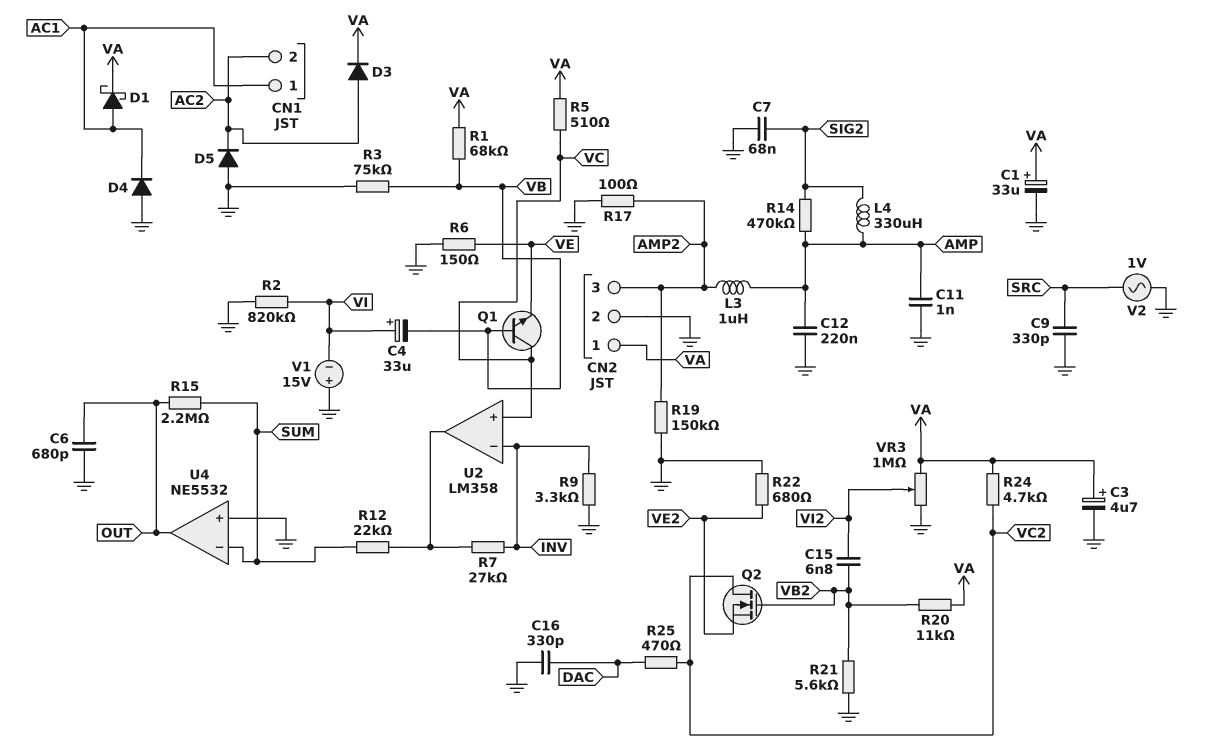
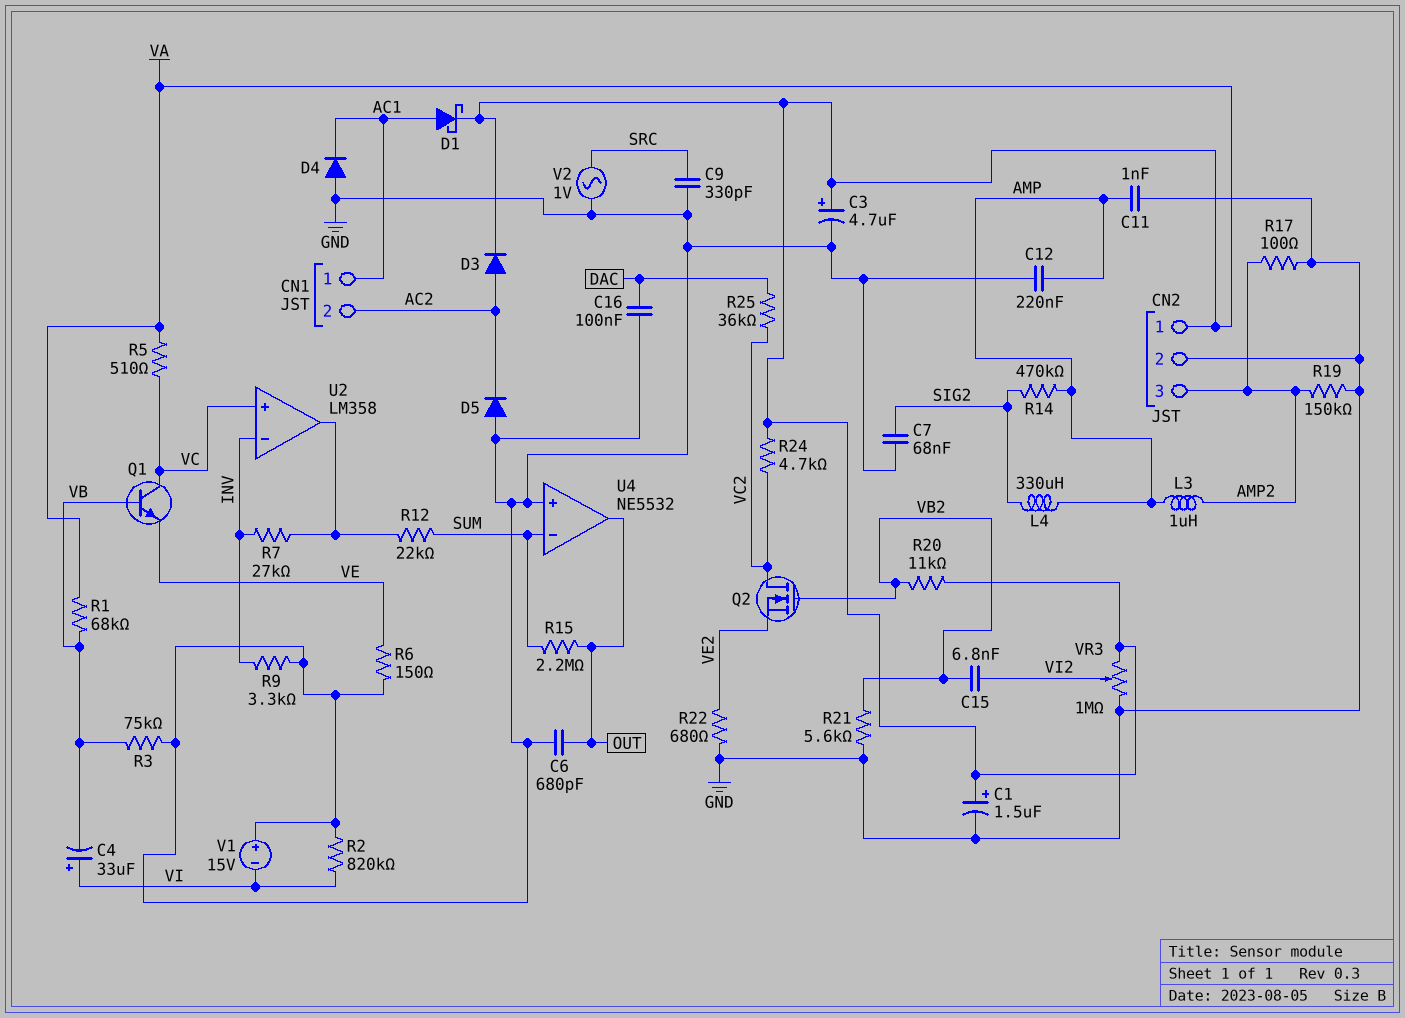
C1: 33uF (plus VA, minus GND) -> 1.5uF (plus VA, minus GND)
C16: 330pF (DAC, GND) -> 100nF (DAC, GND)
R25: 470 (DAC, VC2) -> 36k (DAC, VC2)

